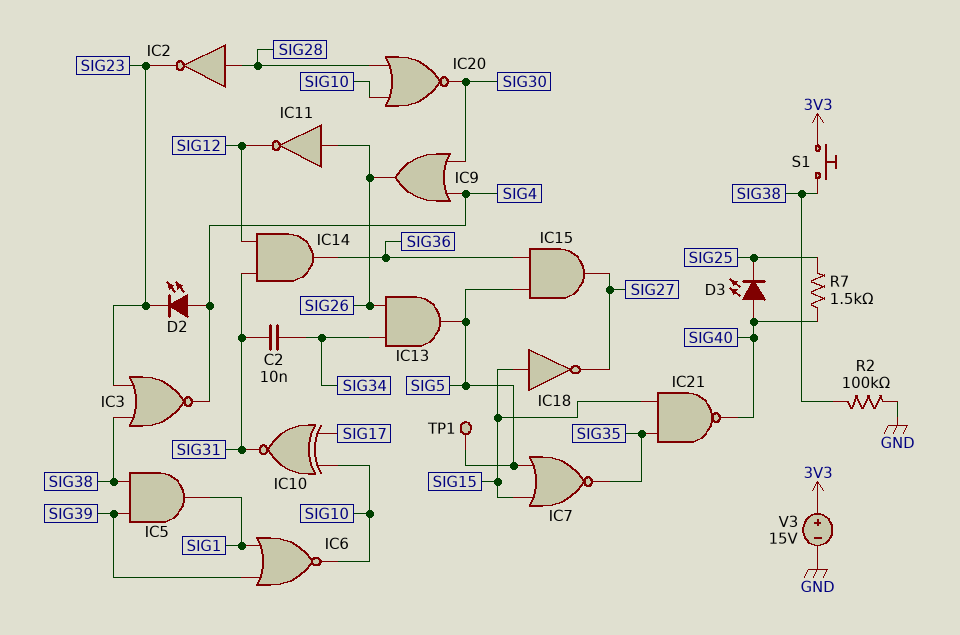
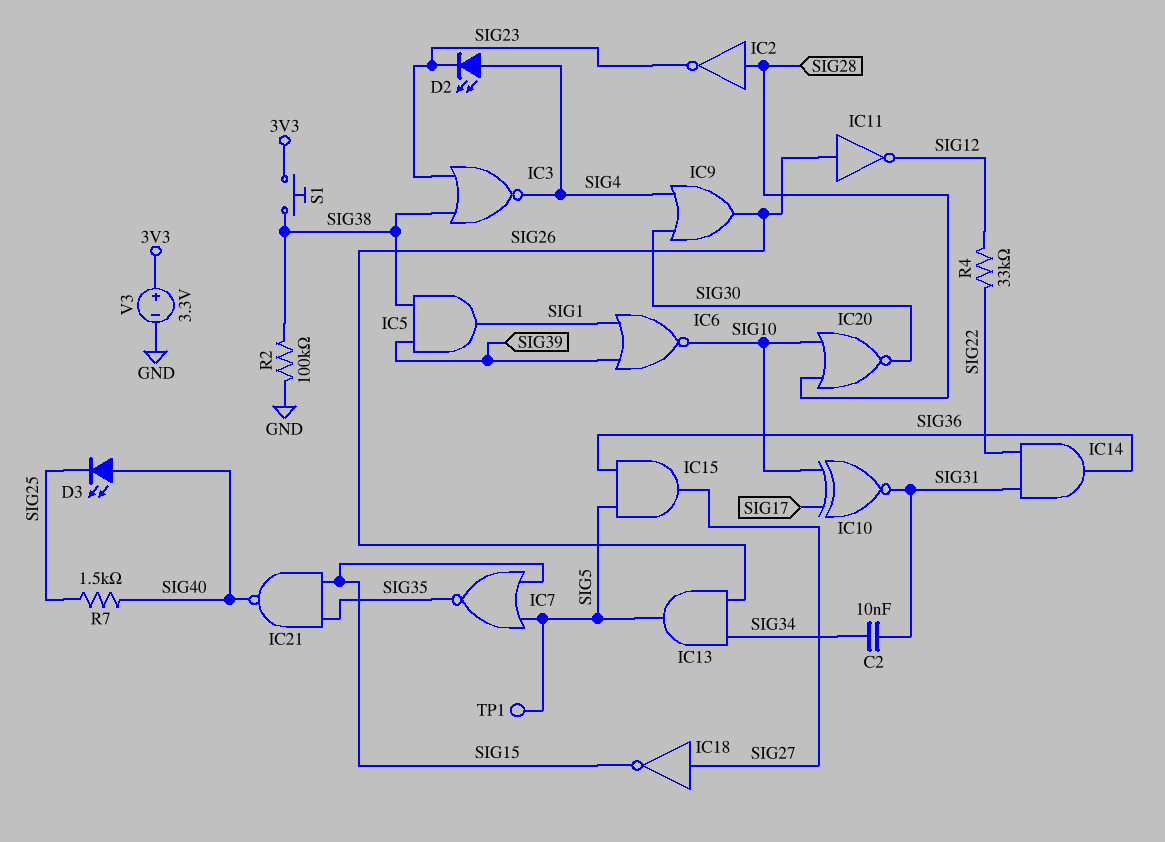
IC14: AND (in SIG12, in SIG31, out SIG36) -> AND (in SIG22, in SIG31, out SIG36)
IC18: NOT (in SIG15, out SIG27) -> NOT (in SIG27, out SIG15)
R4: none -> 33k (SIG12, SIG22)
V3: 15V (plus 3V3, minus GND) -> 3.3V (plus 3V3, minus GND)

